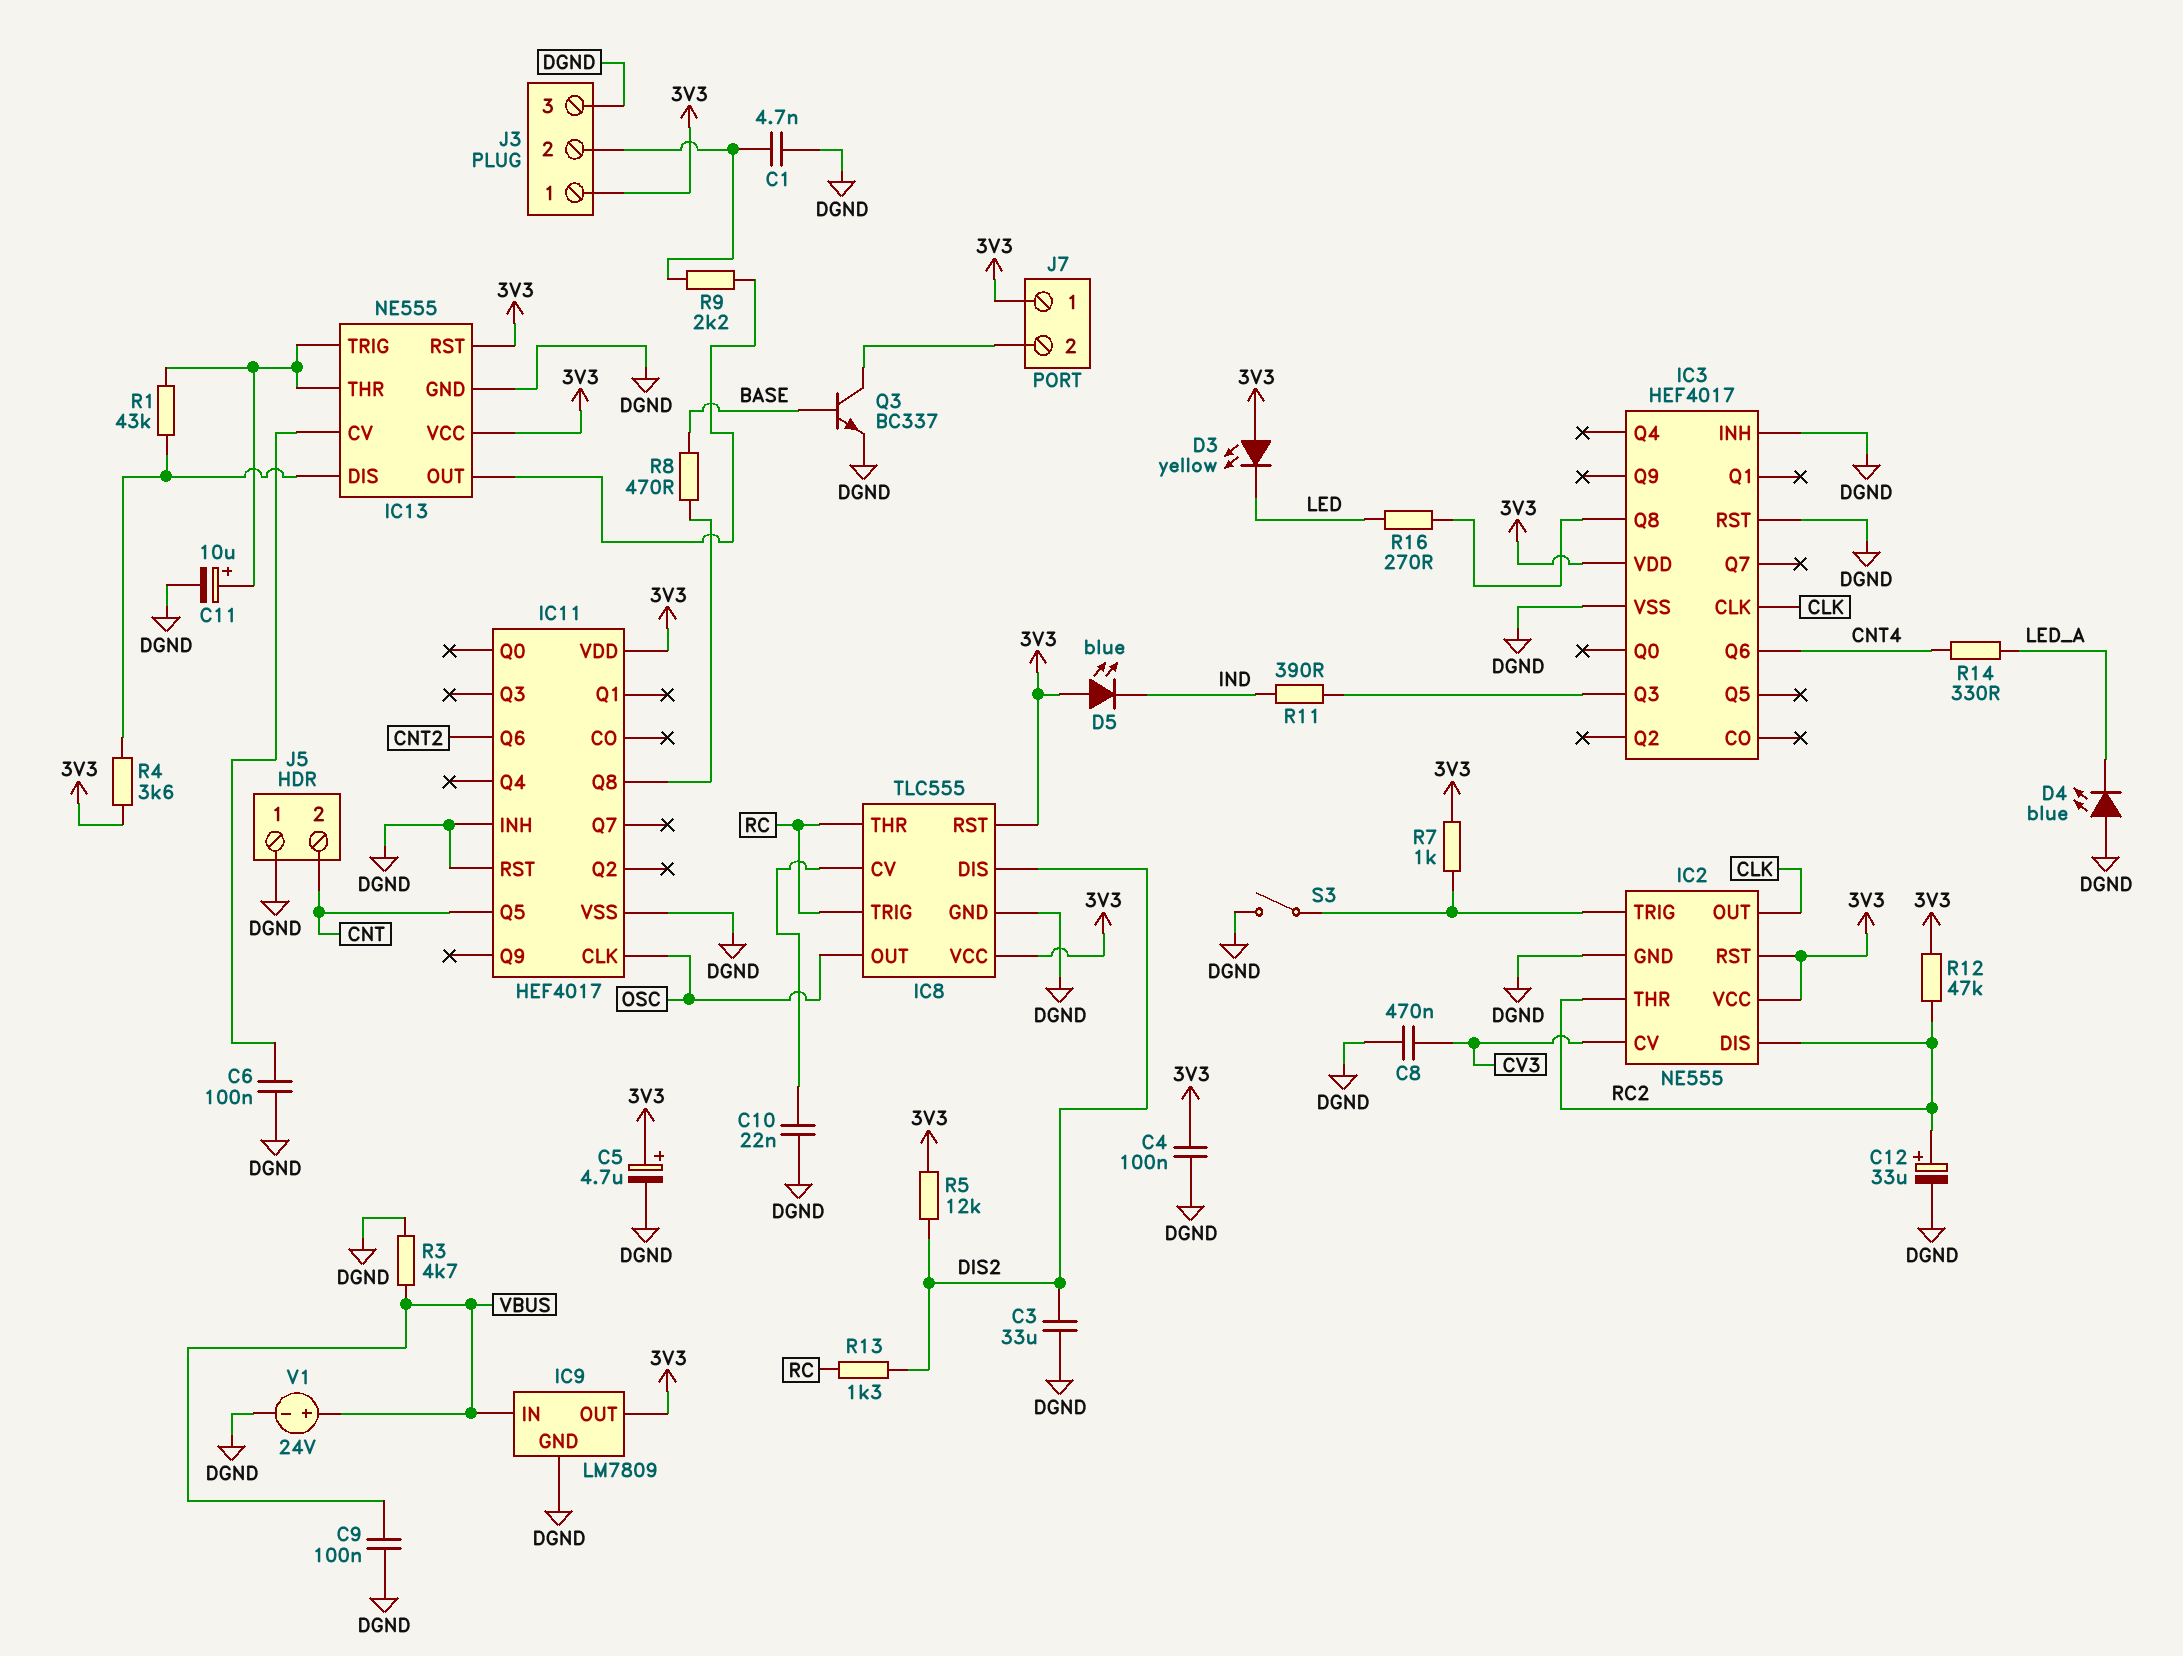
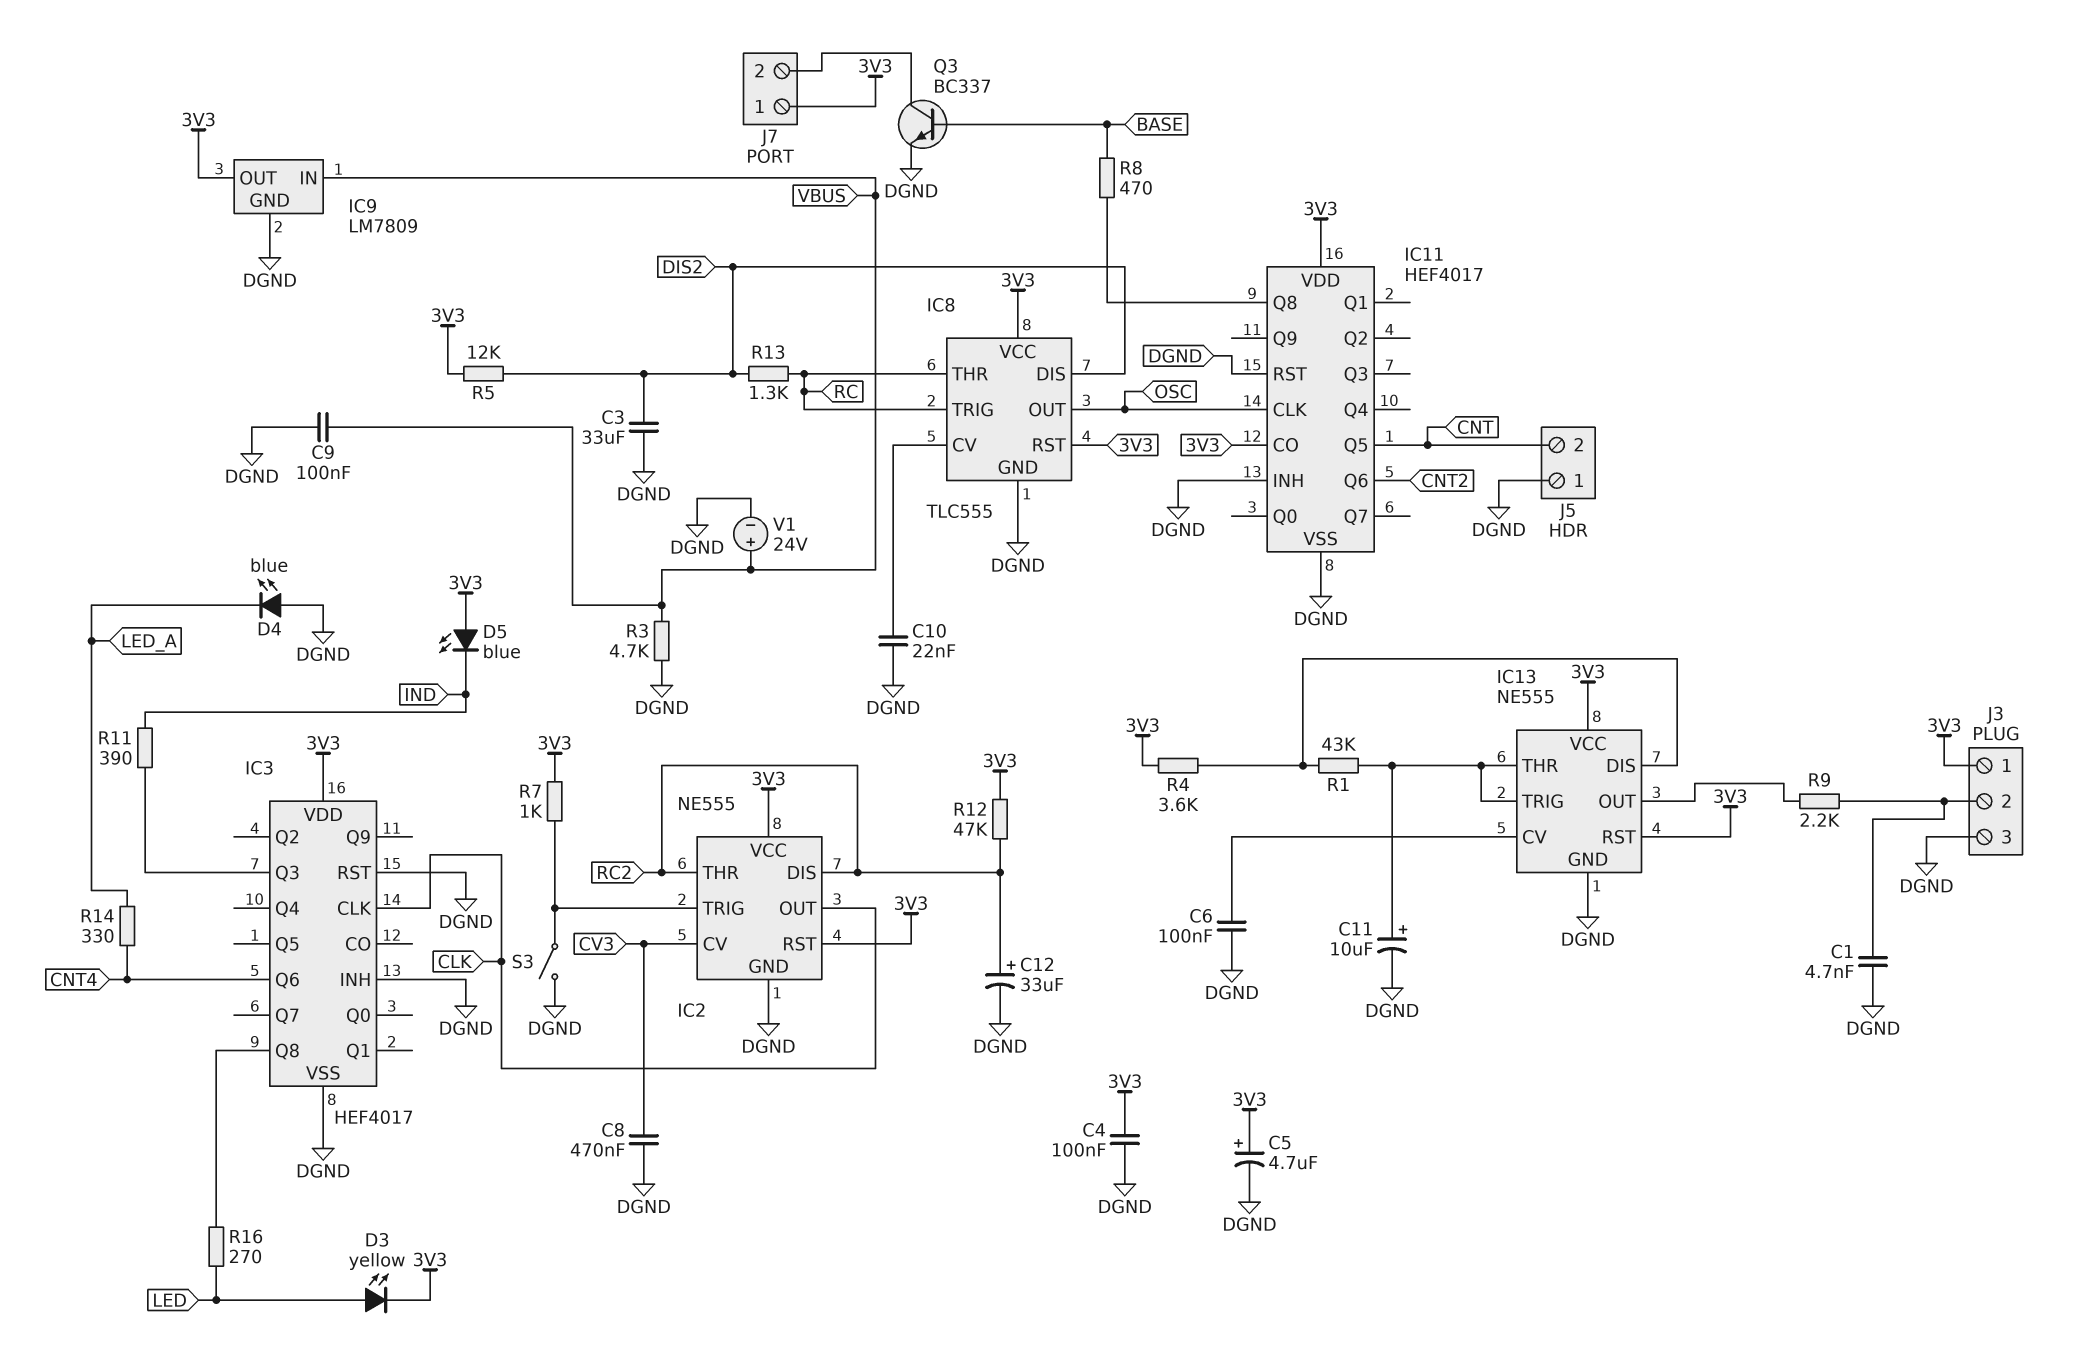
D3: LED yellow (A 3V3, K LED) -> LED yellow (A LED, K 3V3)
IC11 pin CO: none -> 3V3

